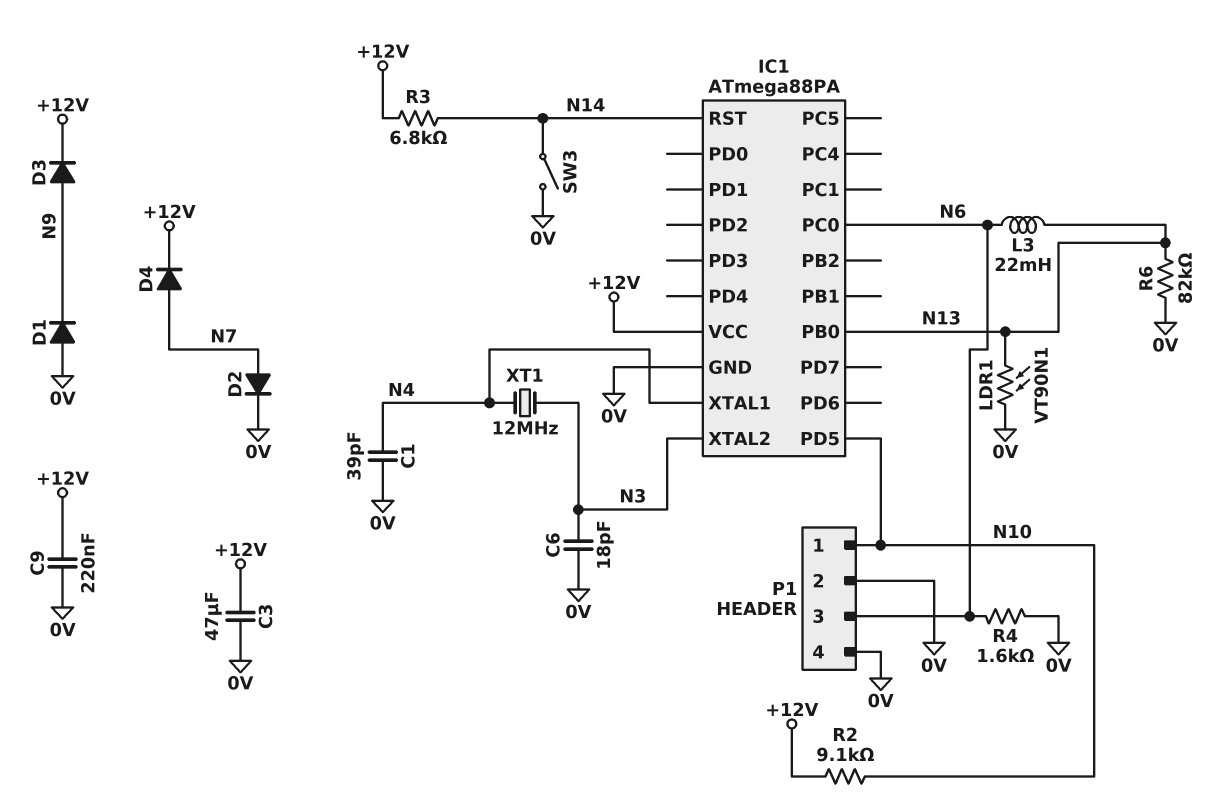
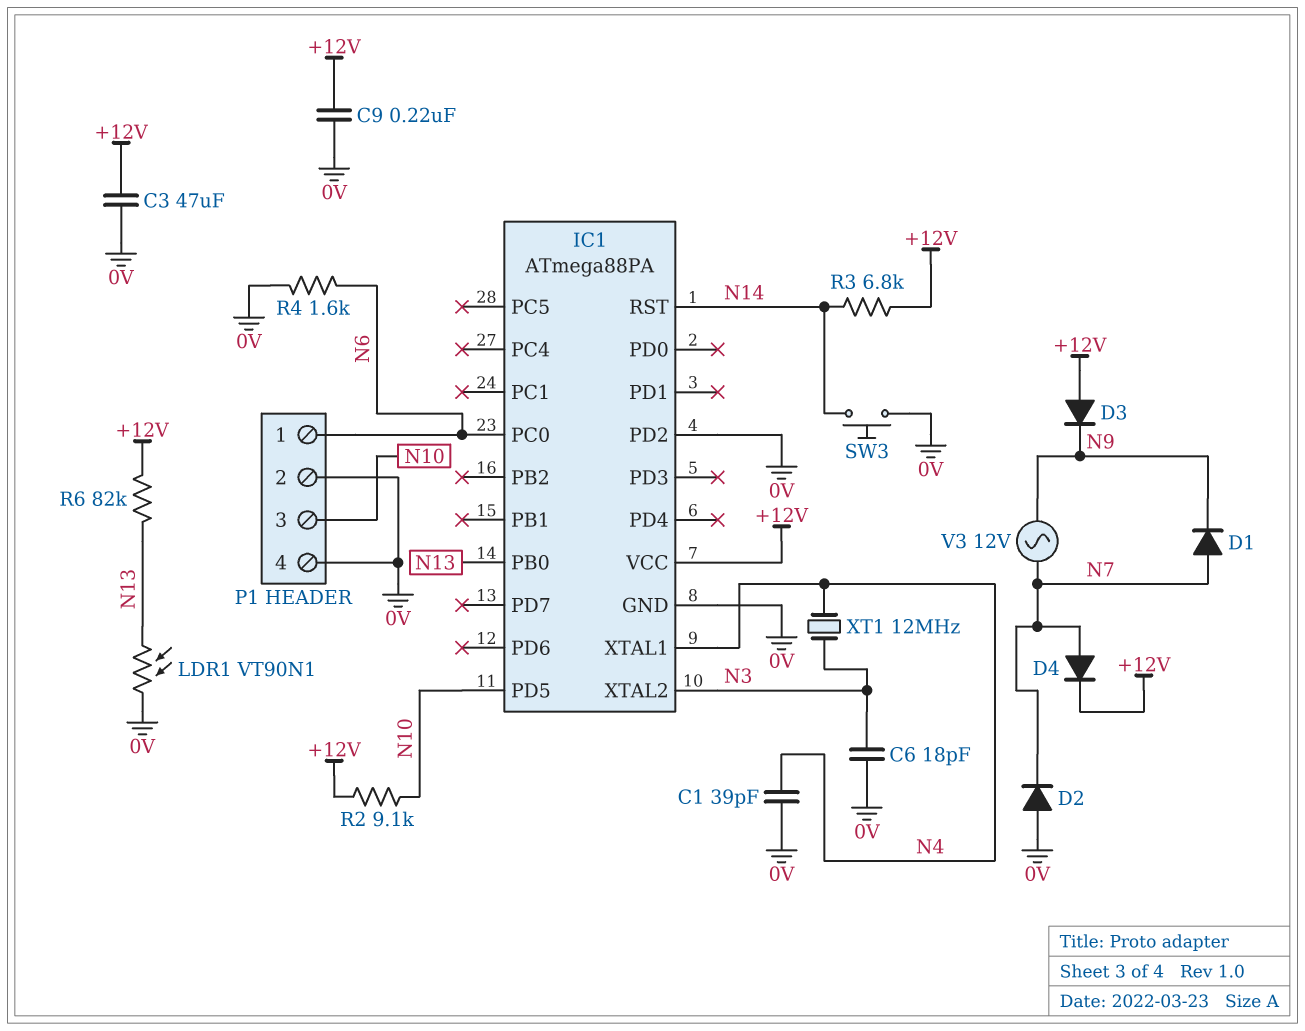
D1: diode (A 0V, K N9) -> diode (A N7, K N9)
D2: diode (A N7, K 0V) -> diode (A 0V, K N7)
D3: diode (A N9, K +12V) -> diode (A +12V, K N9)
IC1 pin PD2: none -> 0V
L3: 22mH (N6, N13) -> none
P1 pin 1: N10 -> N6
P1 pin 3: N6 -> N10
R6: 82k (0V, N13) -> 82k (+12V, N13)
SW3: switch (0V, N14) -> button (0V, N14)
V3: none -> AC 12V (N7, N9)

